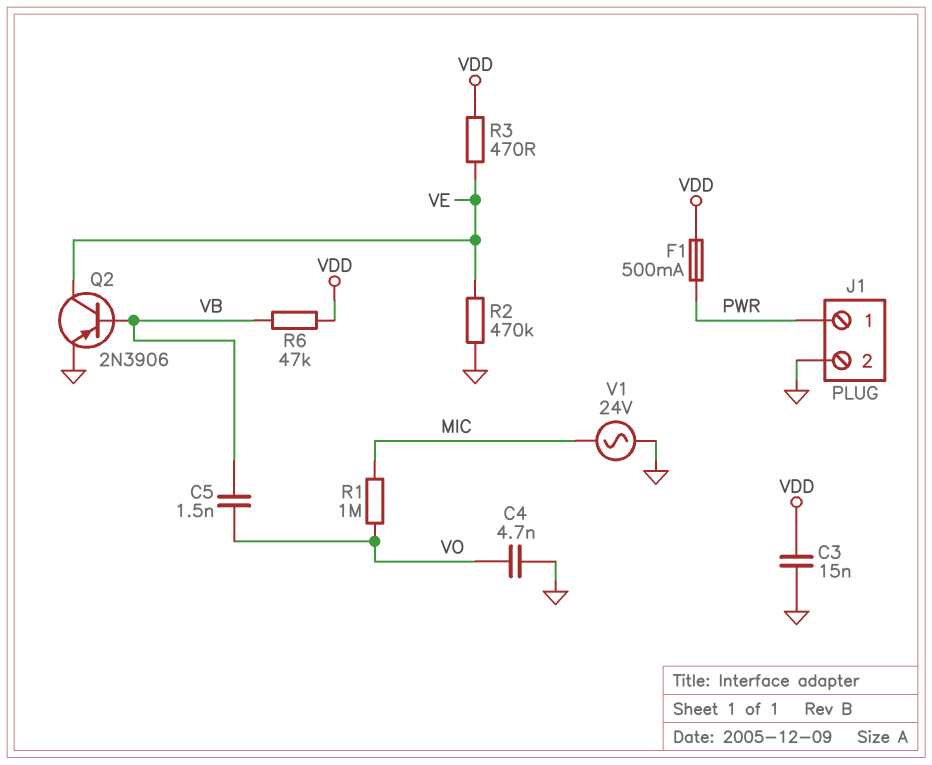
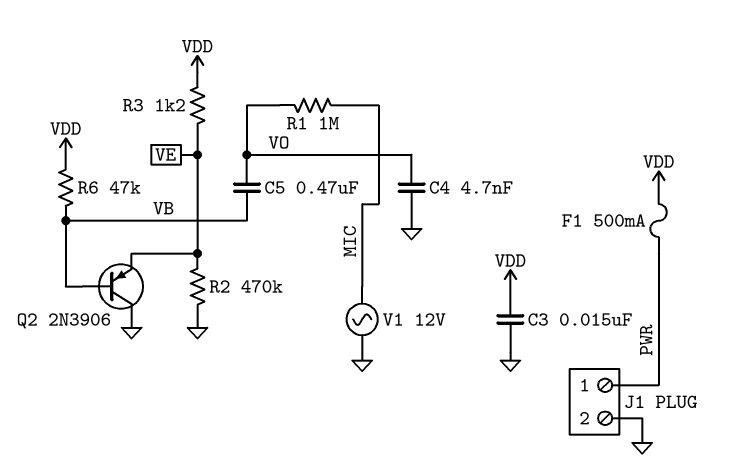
C5: 1.5nF (VB, VO) -> 470nF (VB, VO)
Q2: PNP 2N3906 (B VB, C VE, E GND) -> PNP 2N3906 (B VB, C GND, E VE)
R3: 470 (VDD, VE) -> 1.2k (VDD, VE)
V1: AC 24V (GND, MIC) -> AC 12V (GND, MIC)

